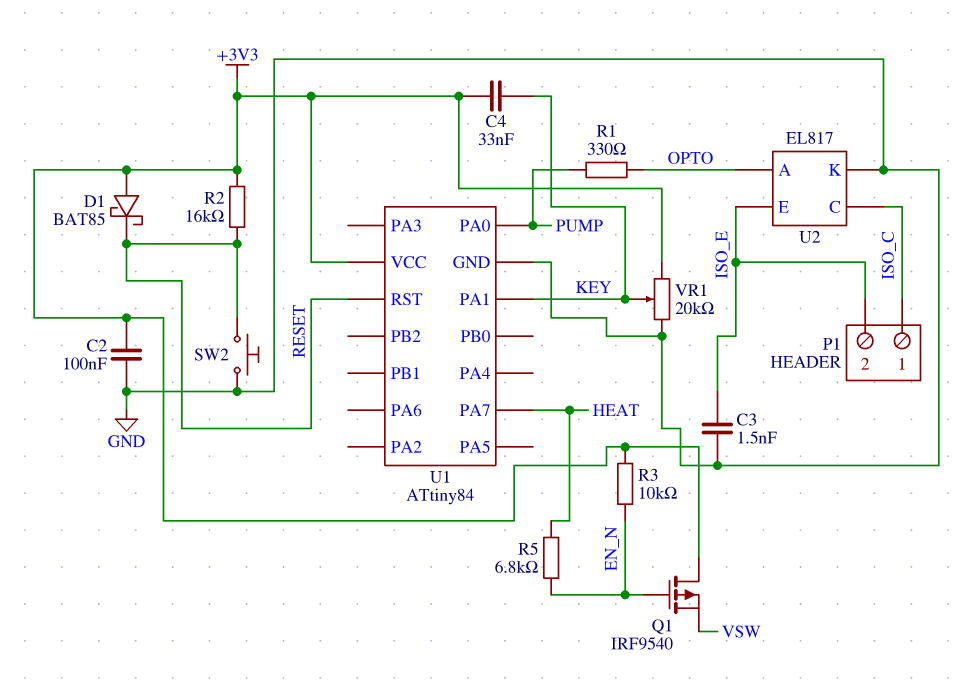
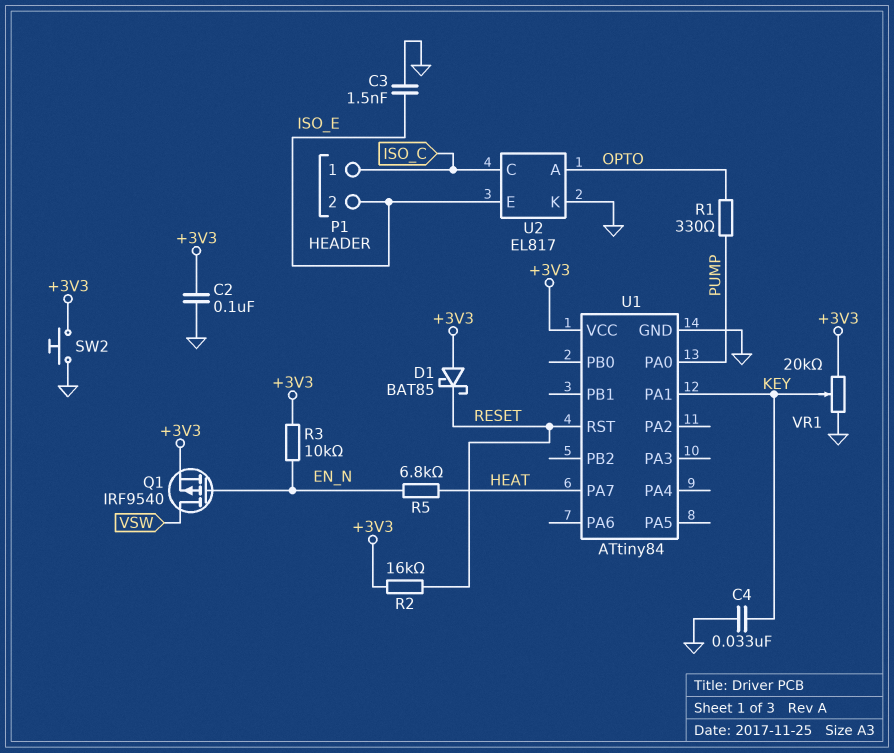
C4: 33nF (+3V3, KEY) -> 33nF (GND, KEY)
Q1: PMOS IRF9540 (G EN_N, D +3V3, S VSW) -> PMOS IRF9540 (G EN_N, D VSW, S +3V3)
SW2: button (GND, RESET) -> button (+3V3, GND)

